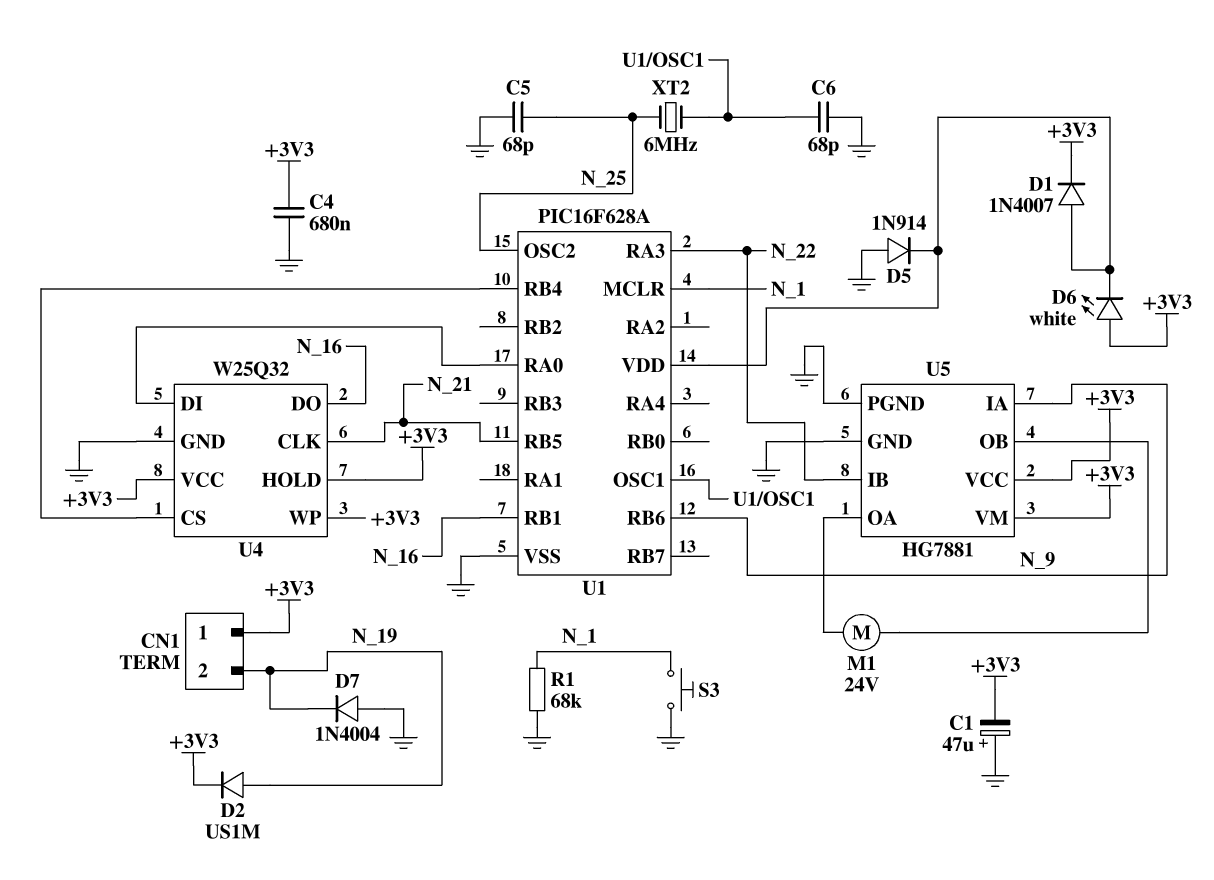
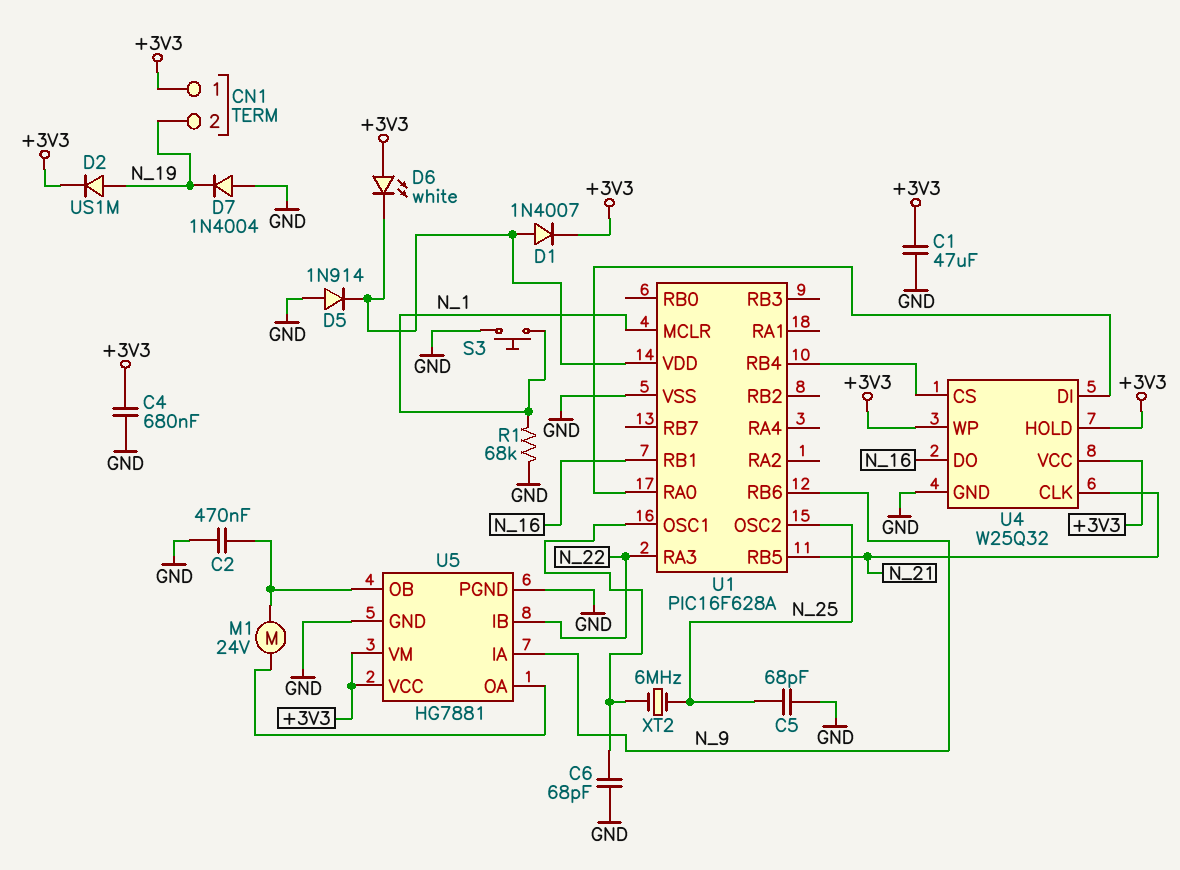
C1: 47uF (plus GND, minus +3V3) -> 47uF (+3V3, GND)
C2: none -> 470nF (GND, U5/OB)

